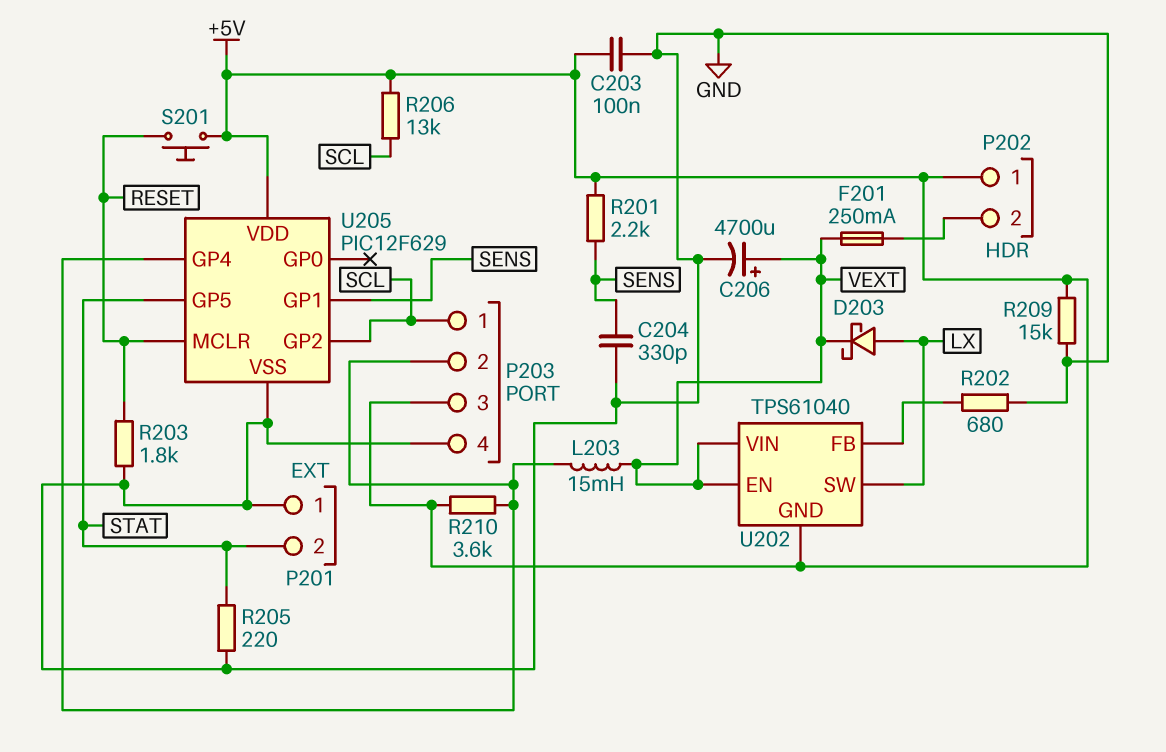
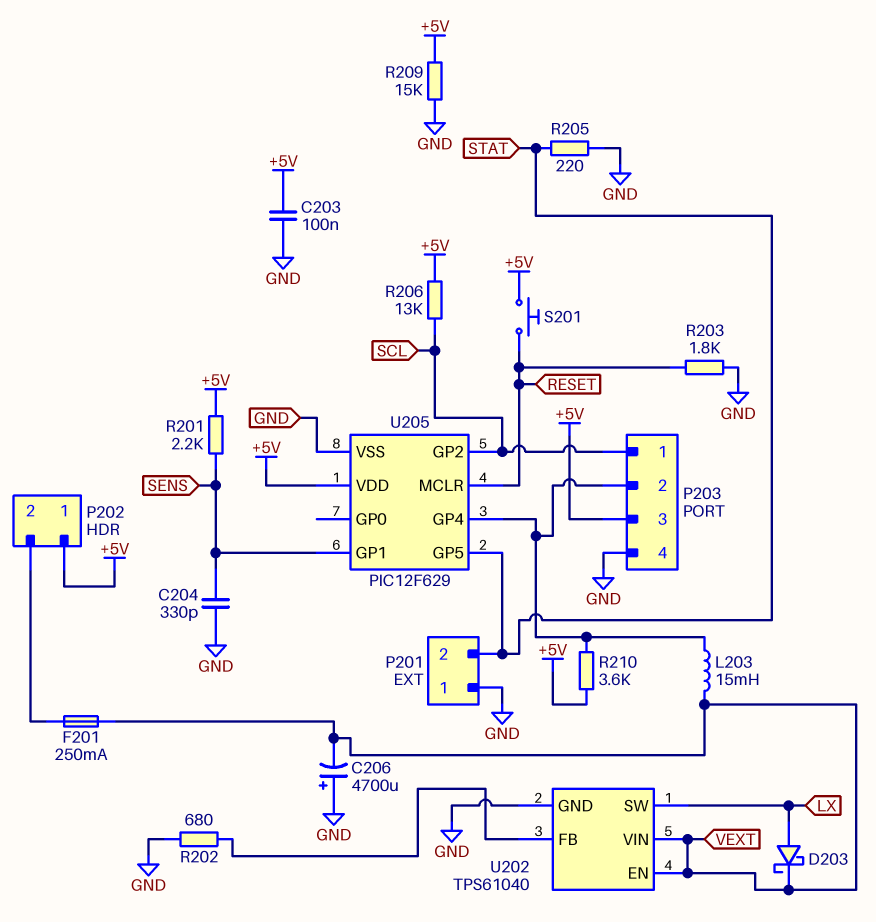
C206: 4700uF (plus VEXT, minus GND) -> 4700uF (plus GND, minus VEXT)
U202 pin GND: +5V -> GND

